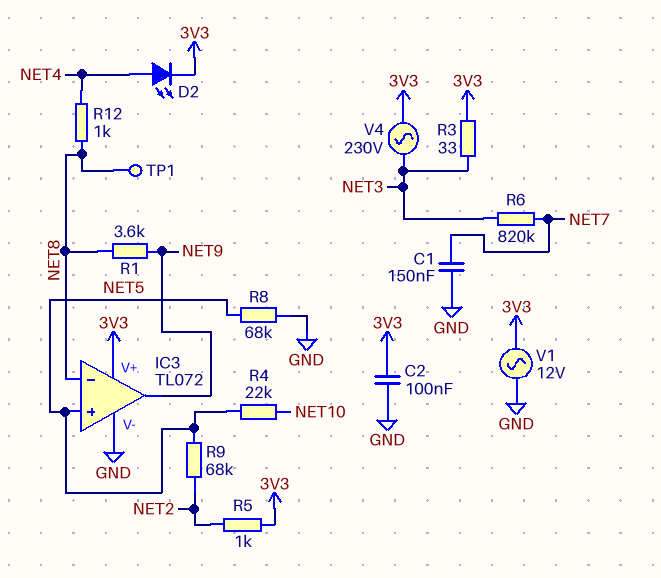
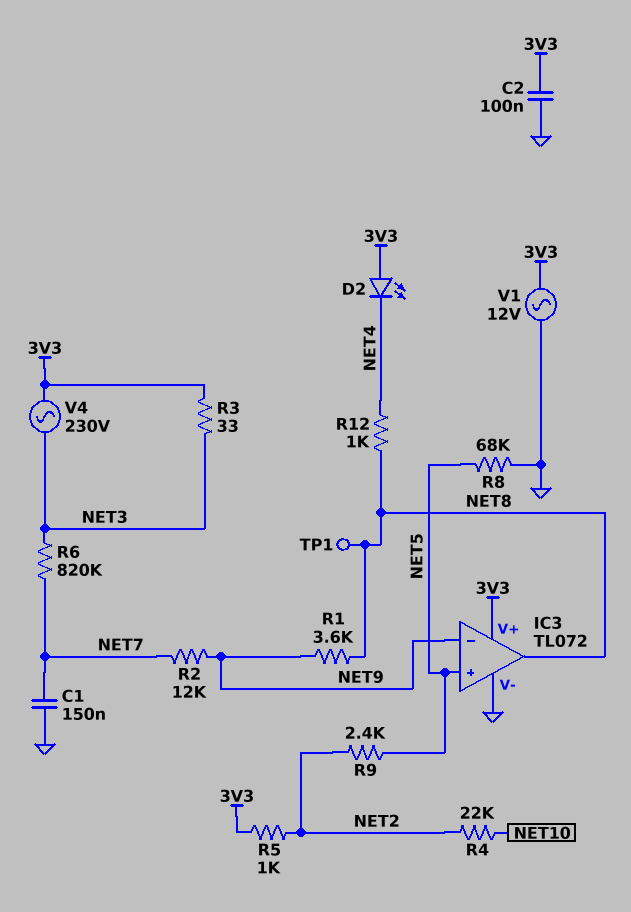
D2: LED (A NET4, K 3V3) -> LED (A 3V3, K NET4)
IC3 pin in-: NET8 -> NET9
IC3 pin out: NET9 -> NET8
R2: none -> 12k (NET7, NET9)
R4: 22k (NET5, NET10) -> 22k (NET2, NET10)
R9: 68k (NET2, NET5) -> 2.4k (NET2, NET5)

